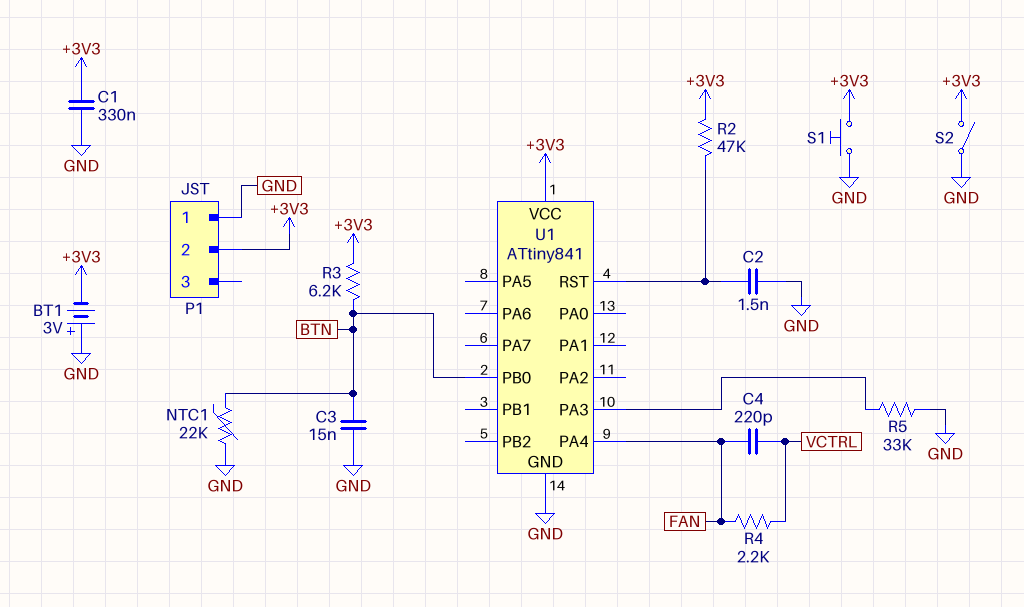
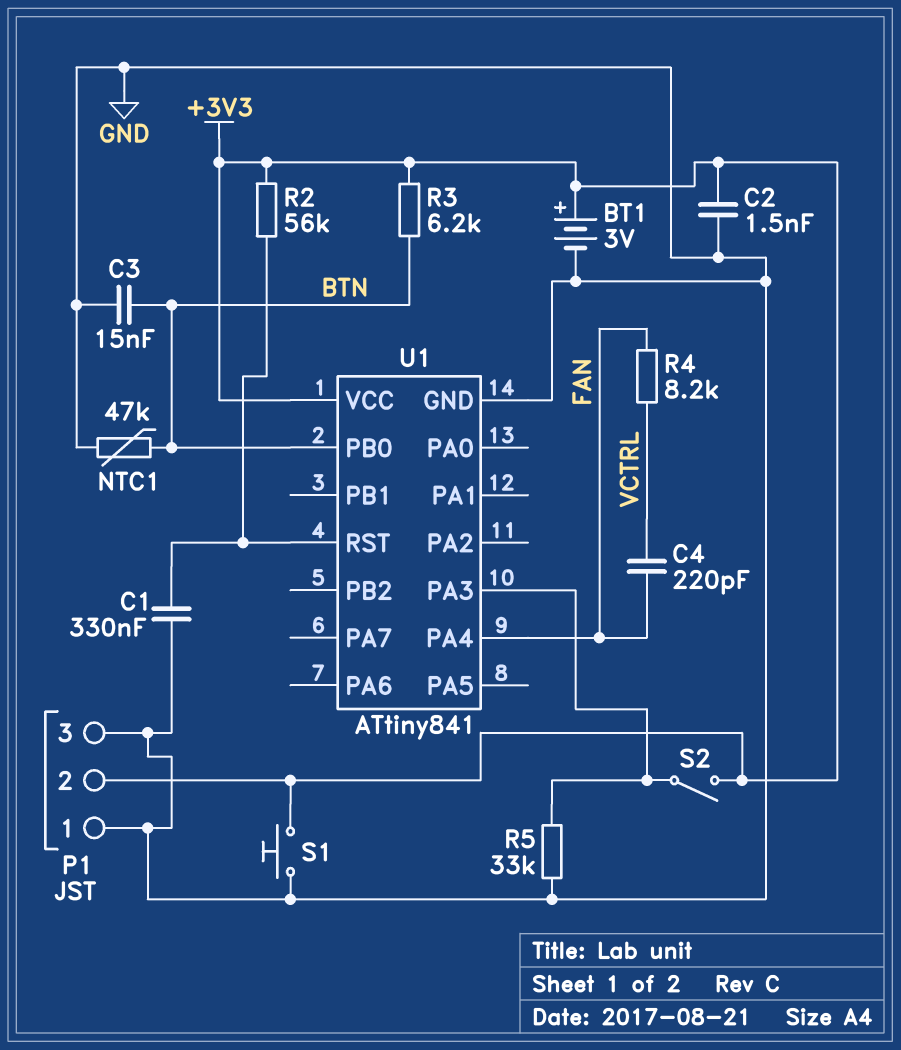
BT1: 3V (plus GND, minus +3V3) -> 3V (plus +3V3, minus GND)
C1: 330nF (+3V3, GND) -> 330nF (GND, U1/RST)
C2: 1.5nF (GND, U1/RST) -> 1.5nF (+3V3, GND)
NTC1: 22k (BTN, GND) -> 47k (BTN, GND)
P1 pin 3: none -> GND
R2: 47k (+3V3, U1/RST) -> 56k (+3V3, U1/RST)
R4: 2.2k (FAN, VCTRL) -> 8.2k (FAN, VCTRL)
S2: switch (+3V3, GND) -> switch (+3V3, U1/PA3)

